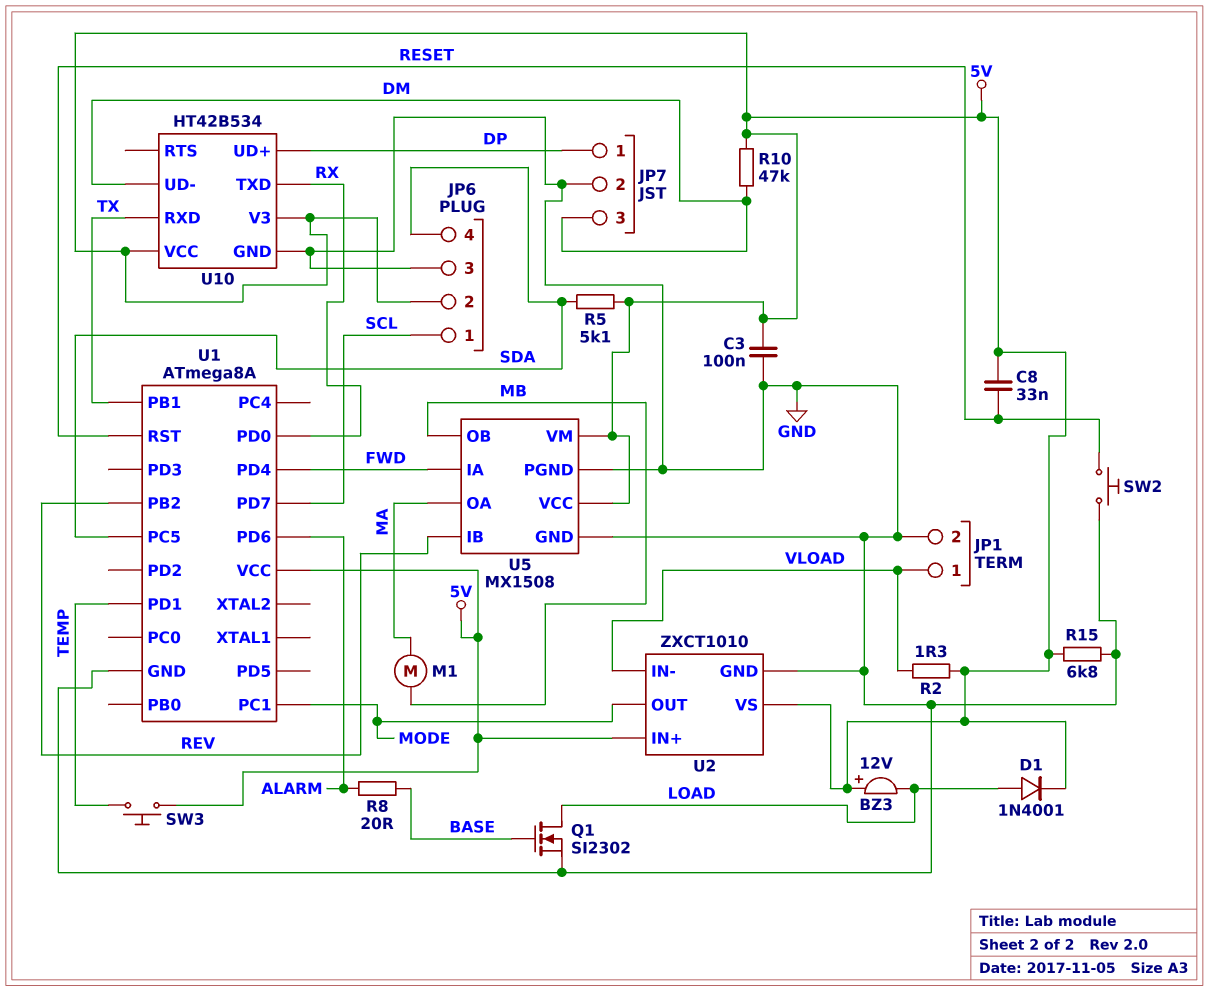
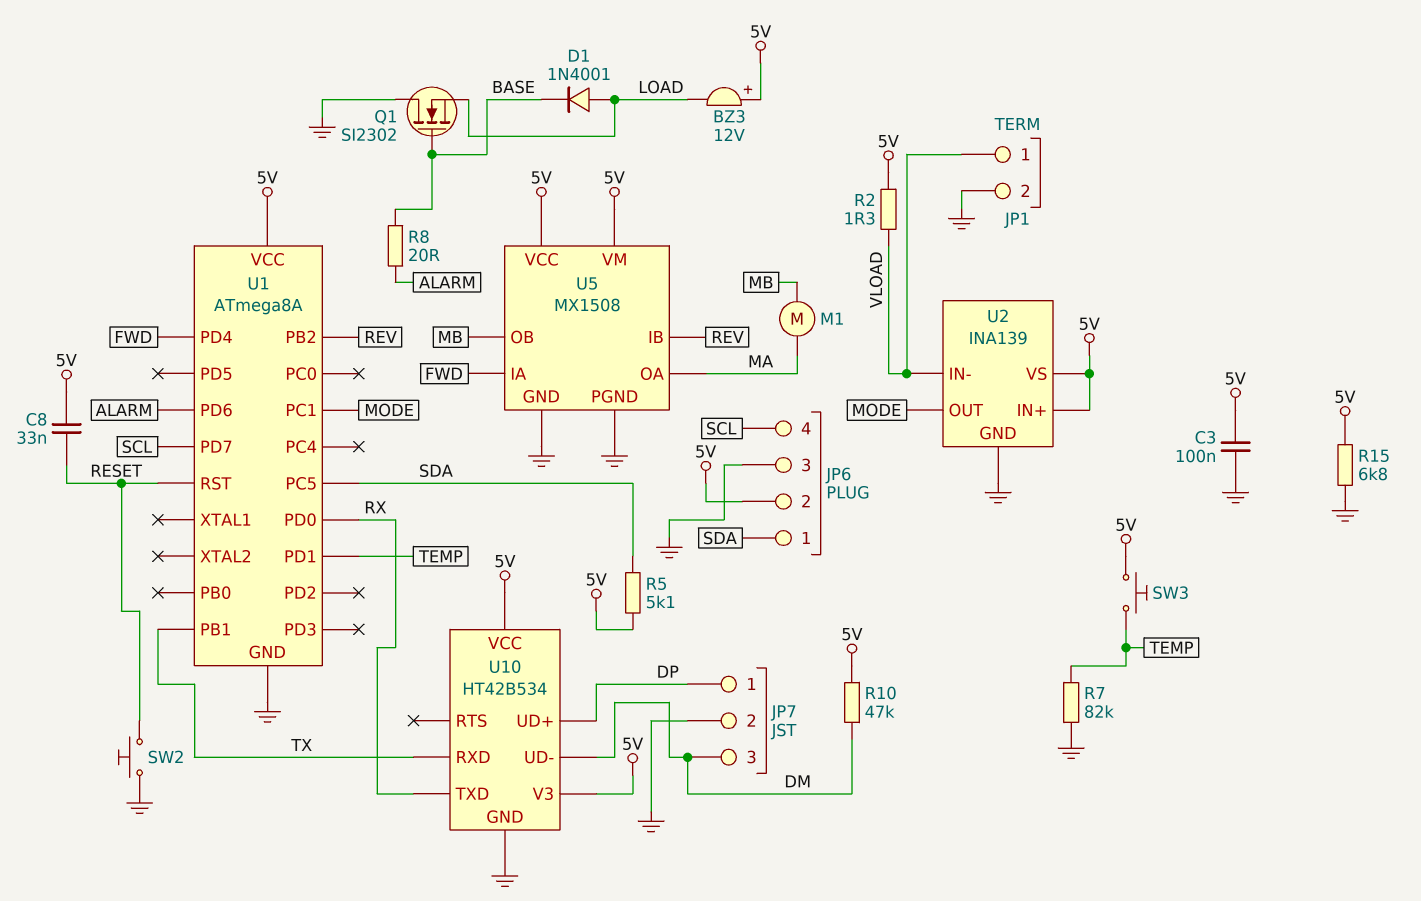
D1: diode 1N4001 (A LOAD, K 5V) -> diode 1N4001 (A LOAD, K BASE)
JP6 pin 1: SCL -> SDA
JP6 pin 4: SDA -> SCL
Q1: NMOS SI2302 (G BASE, D LOAD, S GND) -> NMOS SI2302 (G BASE, D GND, S LOAD)
R7: none -> 82k (GND, TEMP)
U2: ZXCT1010 -> INA139

